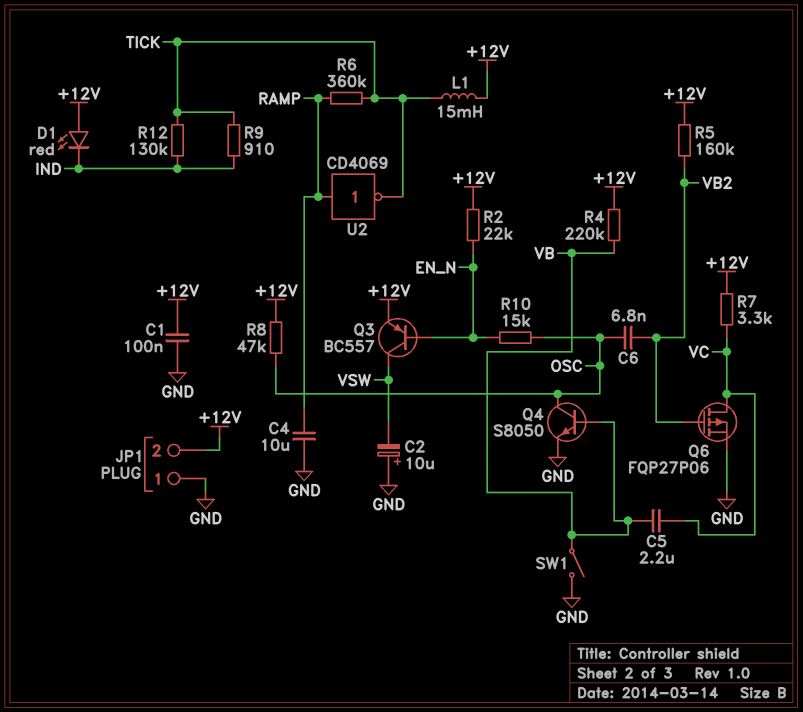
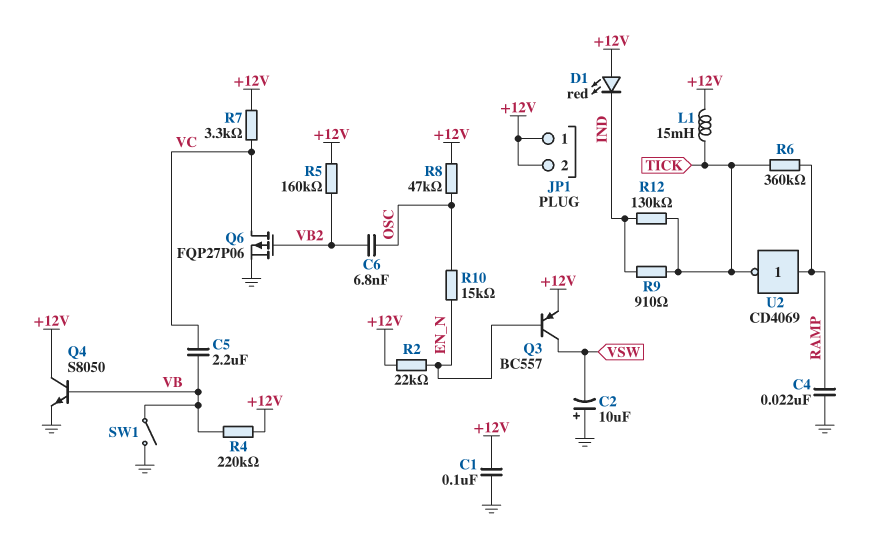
C4: 10uF (GND, RAMP) -> 22nF (GND, RAMP)
JP1 pin 1: GND -> +12V
Q4: NPN S8050 (B VB, C OSC, E GND) -> NPN S8050 (B VB, C +12V, E GND)

